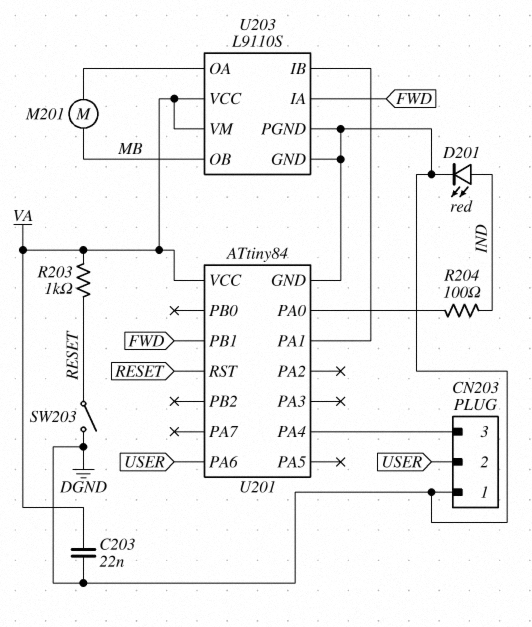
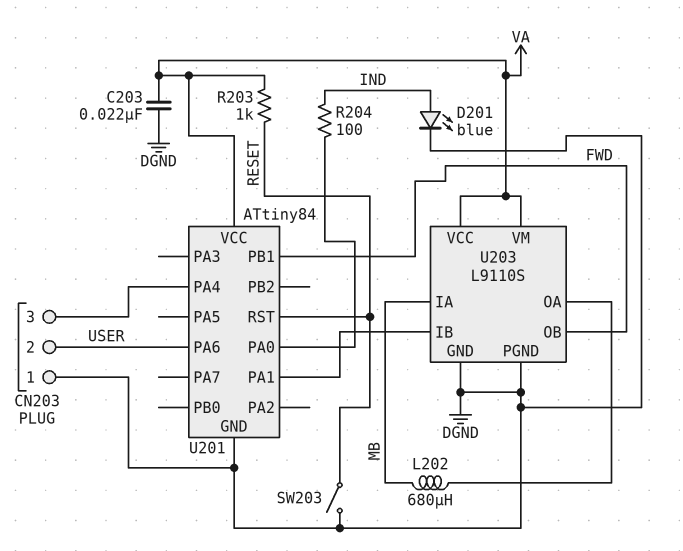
D201: LED red (A IND, K DGND) -> LED blue (A IND, K DGND)
L202: none -> 680uH (MB, U203/OA)
M201: motor (MB, U203/OA) -> none
U203 pin IA: FWD -> MB
U203 pin OB: MB -> FWD

